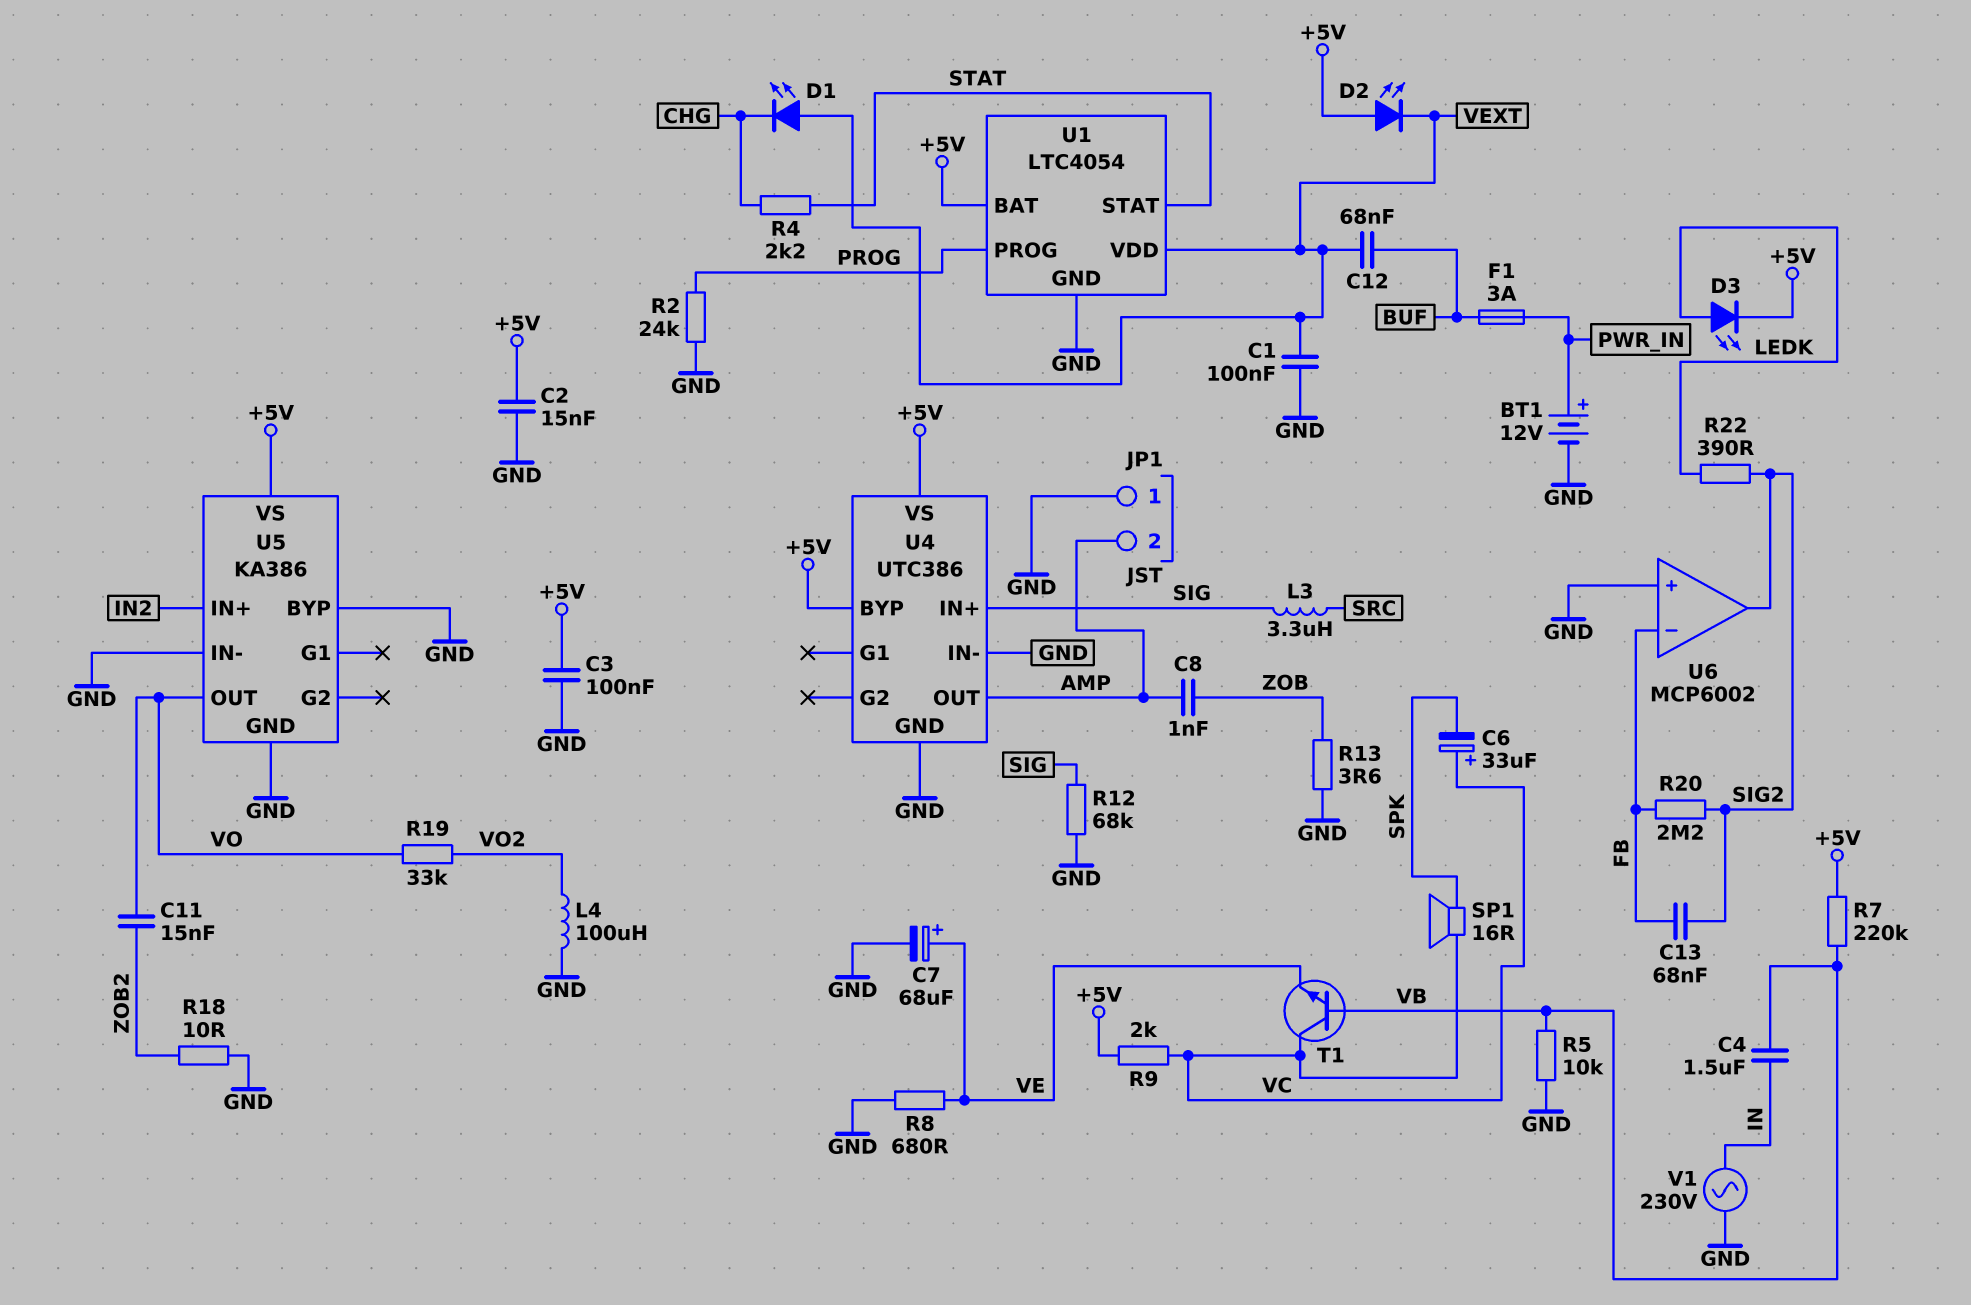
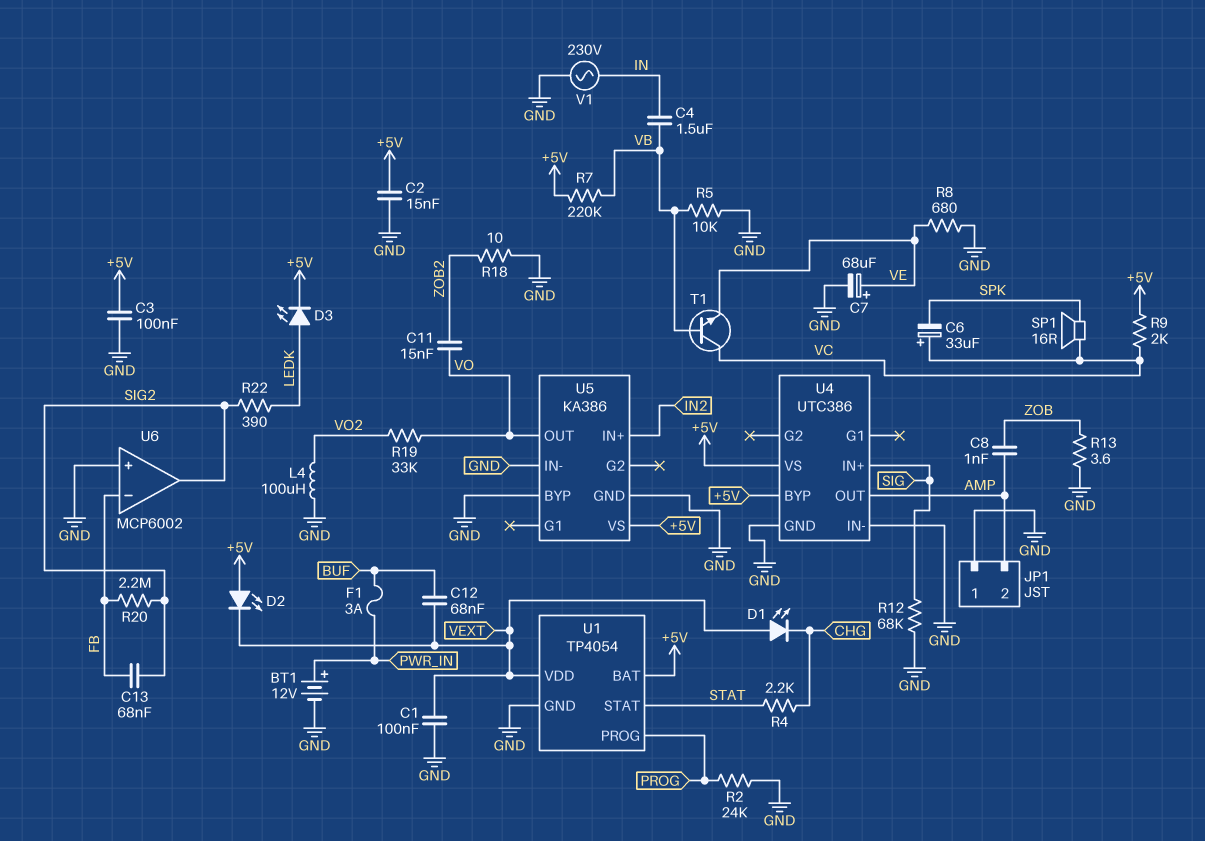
L3: 3.3uH (SIG, SRC) -> none
U1: LTC4054 -> TP4054

